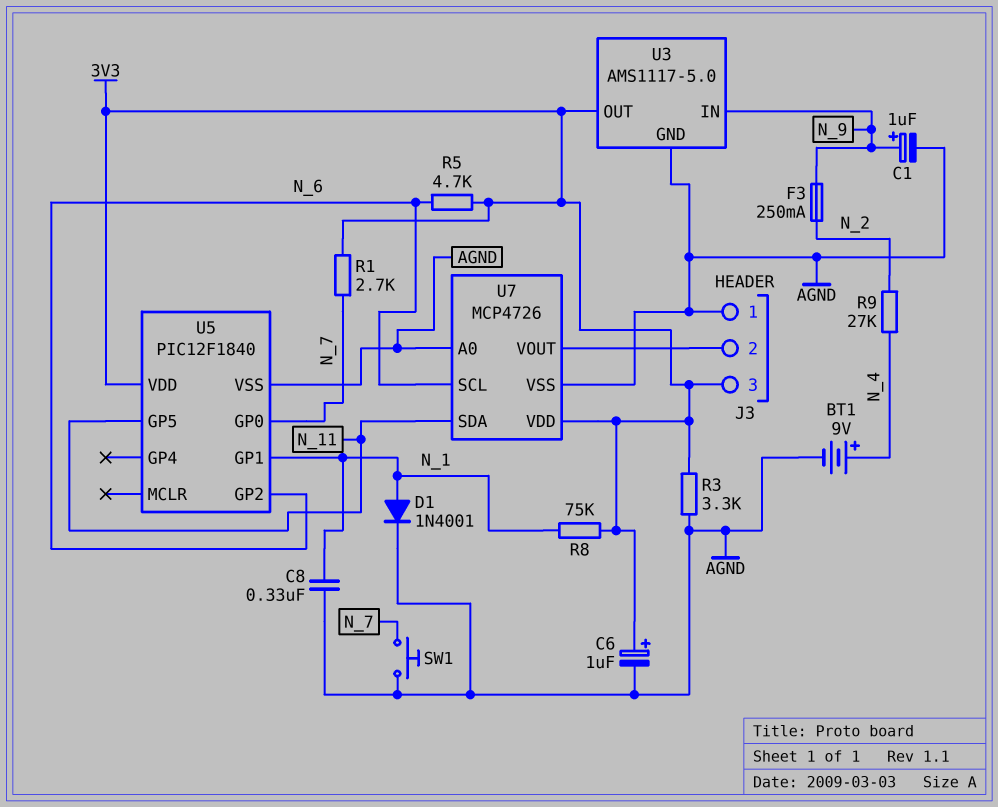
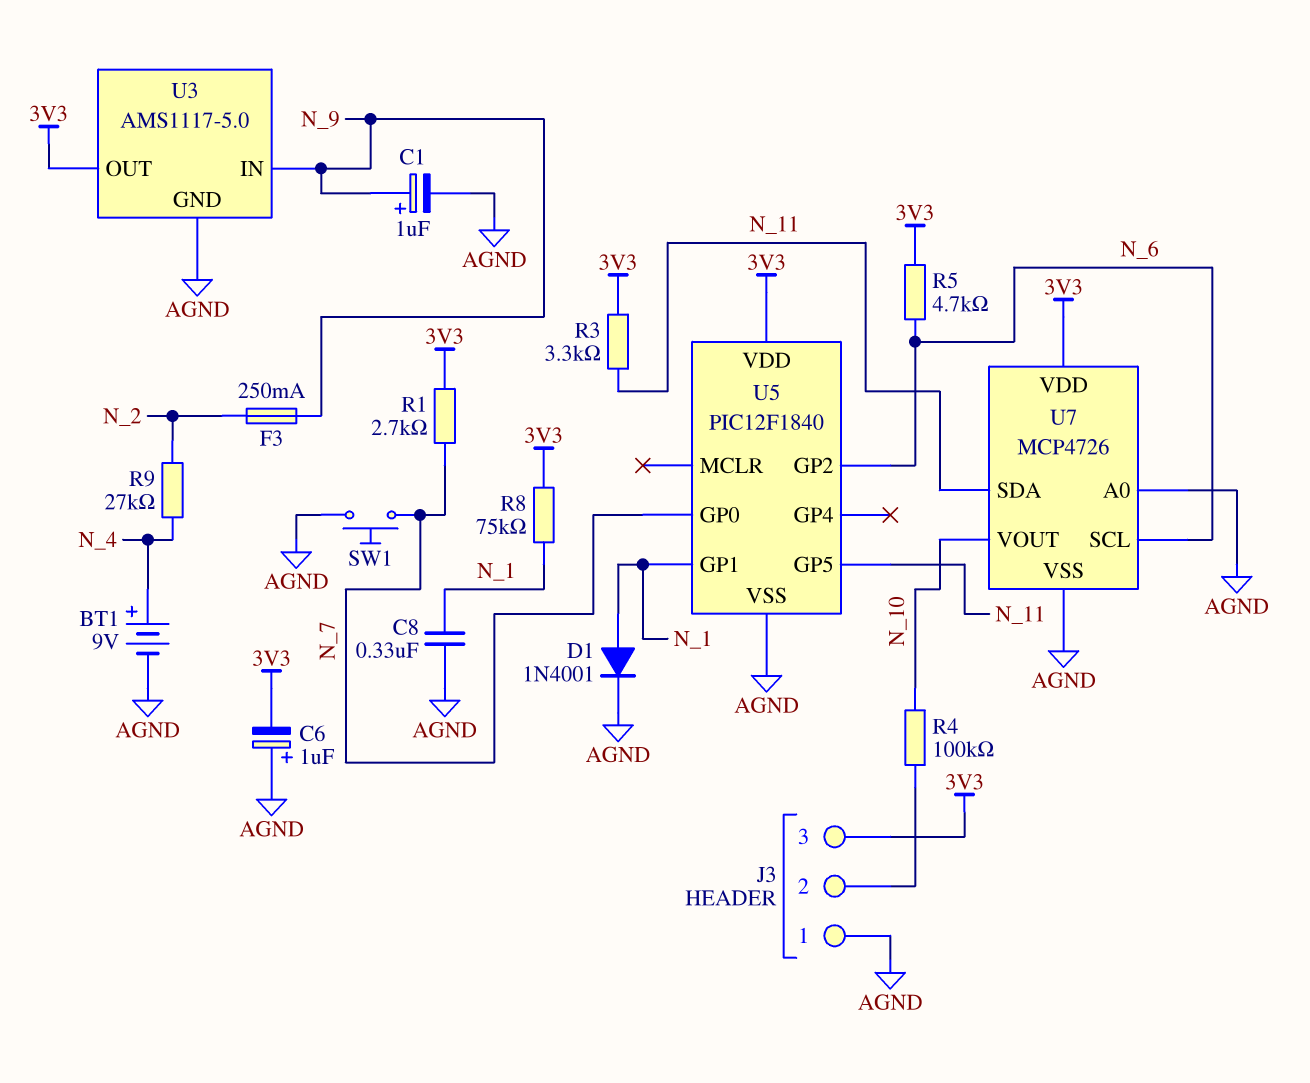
C6: 1uF (plus 3V3, minus AGND) -> 1uF (plus AGND, minus 3V3)
R3: 3.3k (3V3, AGND) -> 3.3k (3V3, N_11)
R4: none -> 100k (J3/2, N_10)
U7 pin VOUT: J3/2 -> N_10

